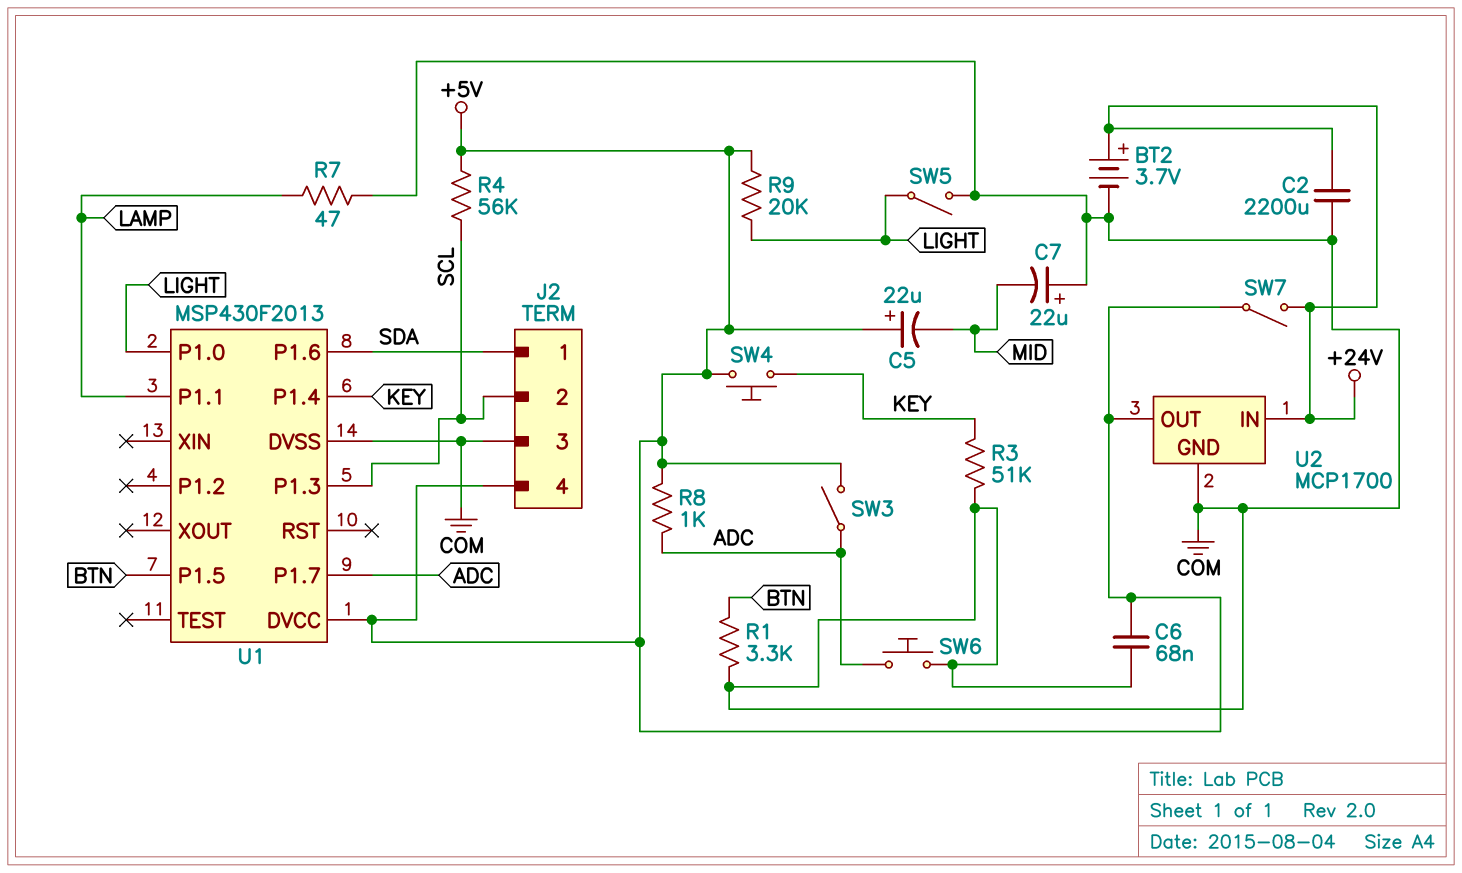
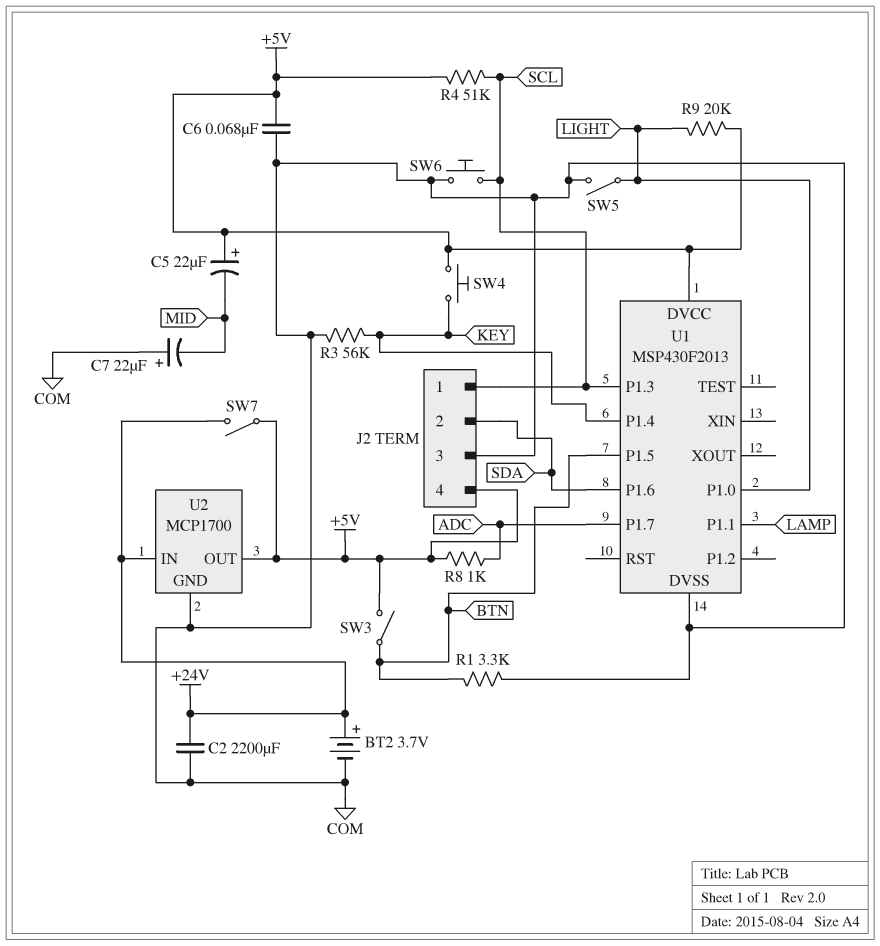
J2 pin 1: SDA -> SCL
J2 pin 2: SCL -> SDA
R3: 51k (COM, KEY) -> 56k (COM, KEY)
R4: 56k (+5V, SCL) -> 51k (+5V, SCL)
R7: 47 (COM, LAMP) -> none
SW3: switch (+5V, ADC) -> switch (+5V, BTN)
SW6: button (ADC, COM) -> button (COM, SCL)

